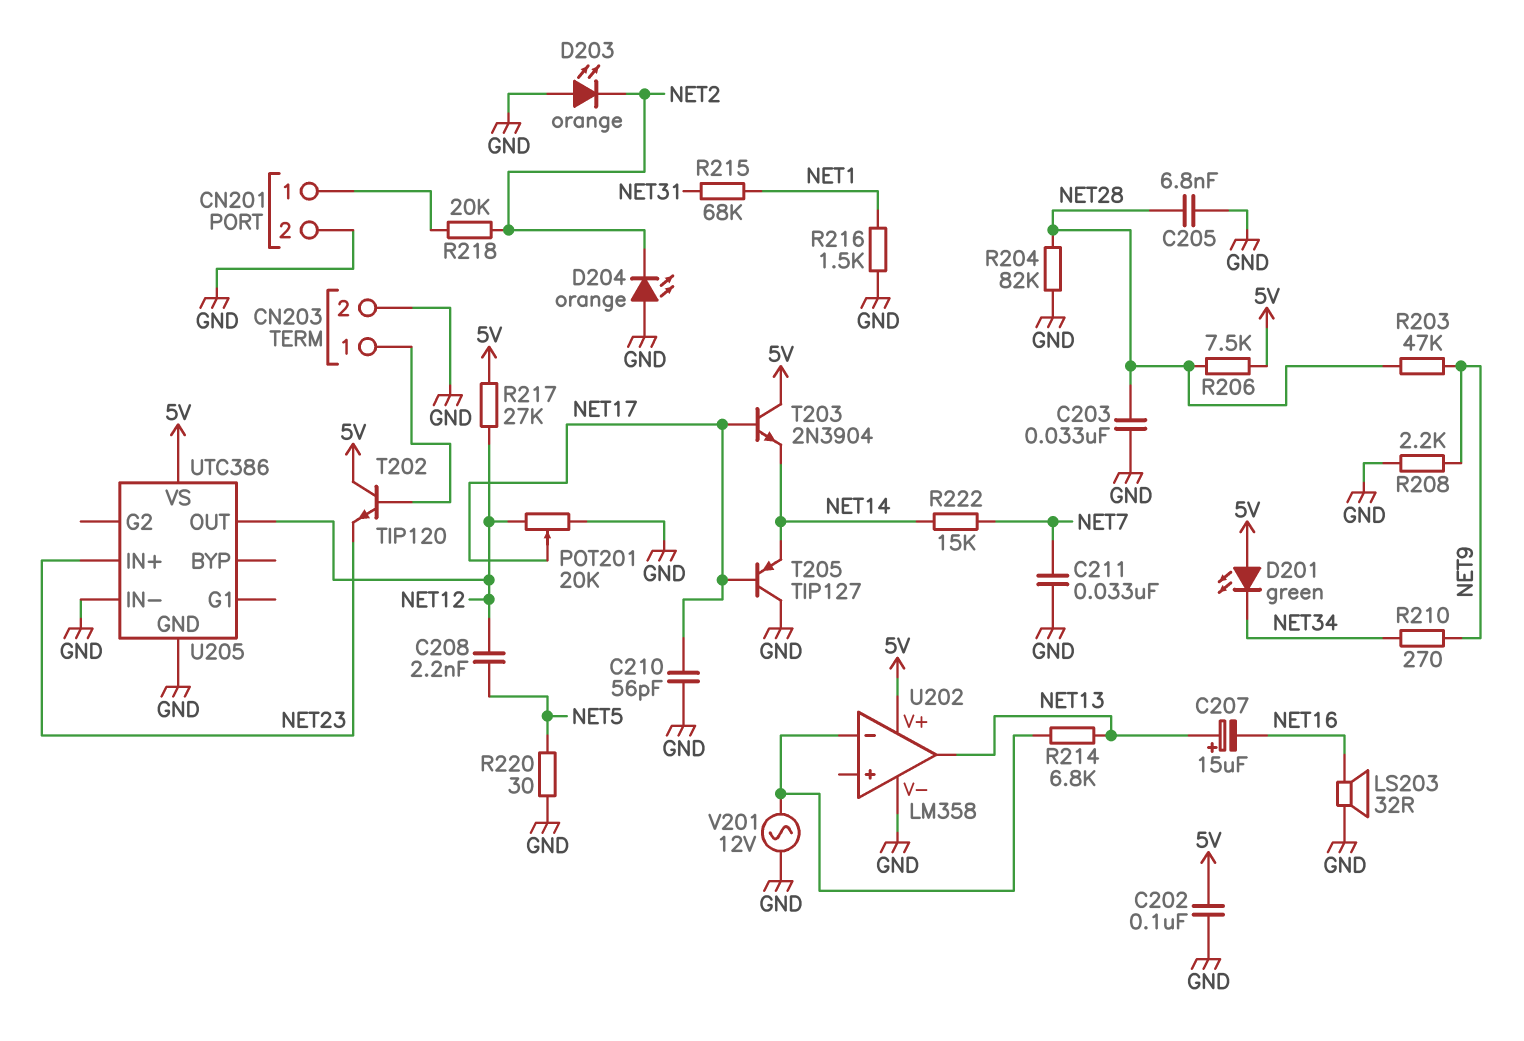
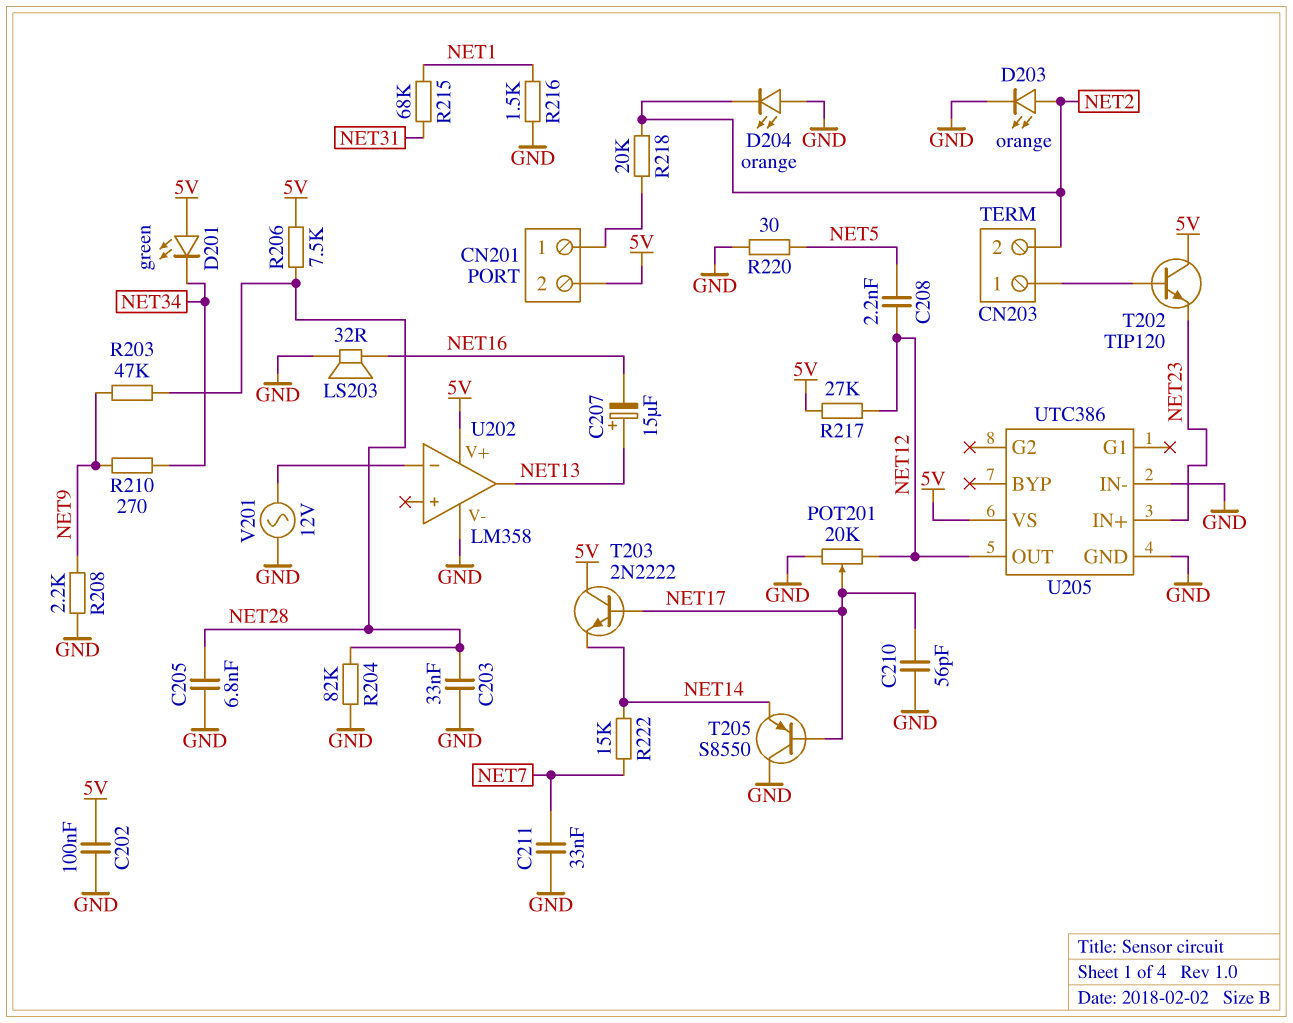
CN201 pin 2: GND -> 5V
CN203 pin 2: GND -> NET2
D203: LED orange (A GND, K NET2) -> LED orange (A NET2, K GND)
R214: 6.8k (NET13, U202/in-) -> none
T203: NPN 2N3904 (B NET17, C 5V, E NET14) -> NPN 2N2222 (B NET17, C 5V, E NET14)
T205: PNP TIP127 (B NET17, C GND, E NET14) -> PNP S8550 (B NET17, C GND, E NET14)

